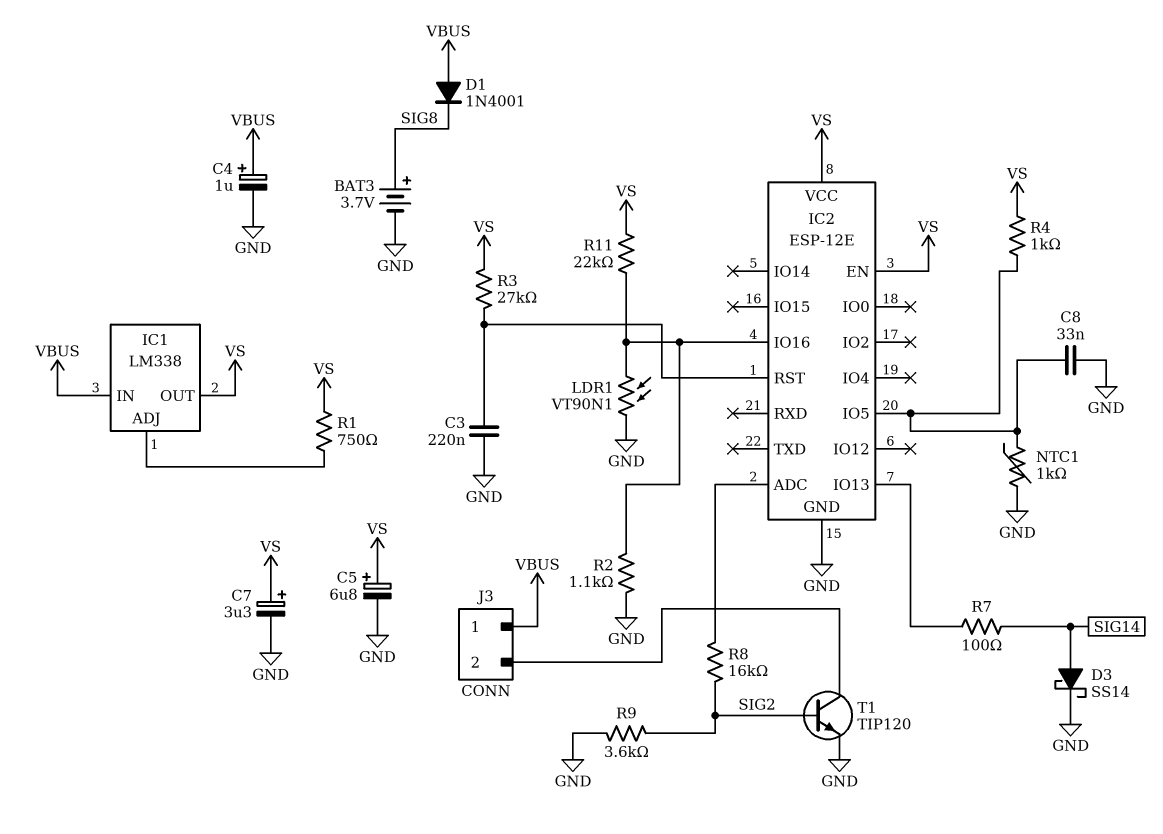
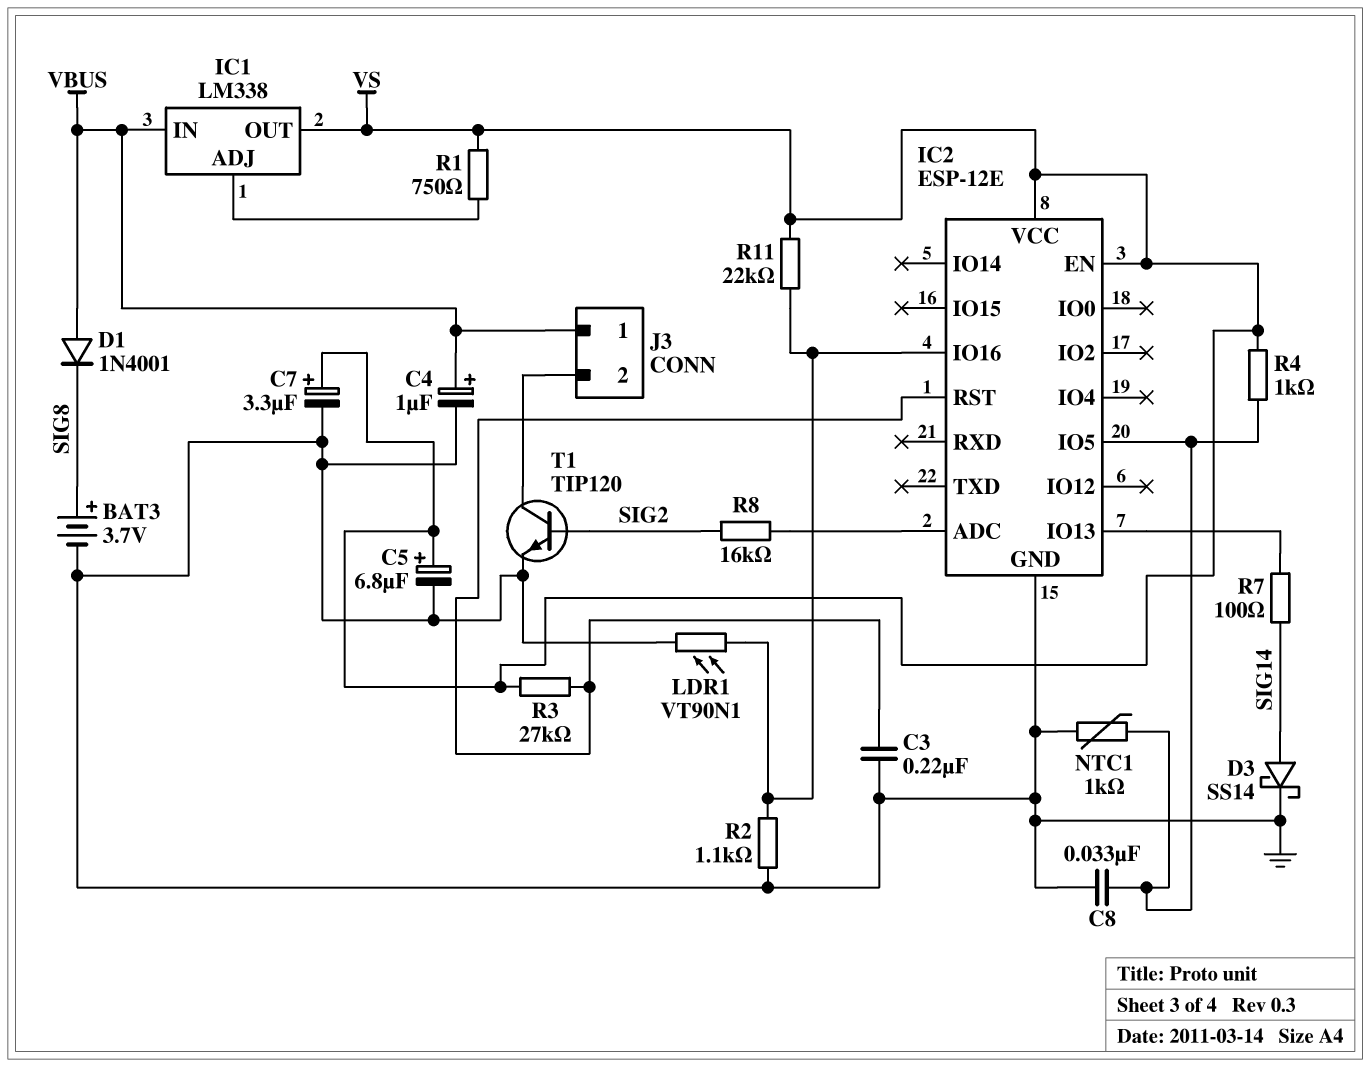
R9: 3.6k (GND, SIG2) -> none

